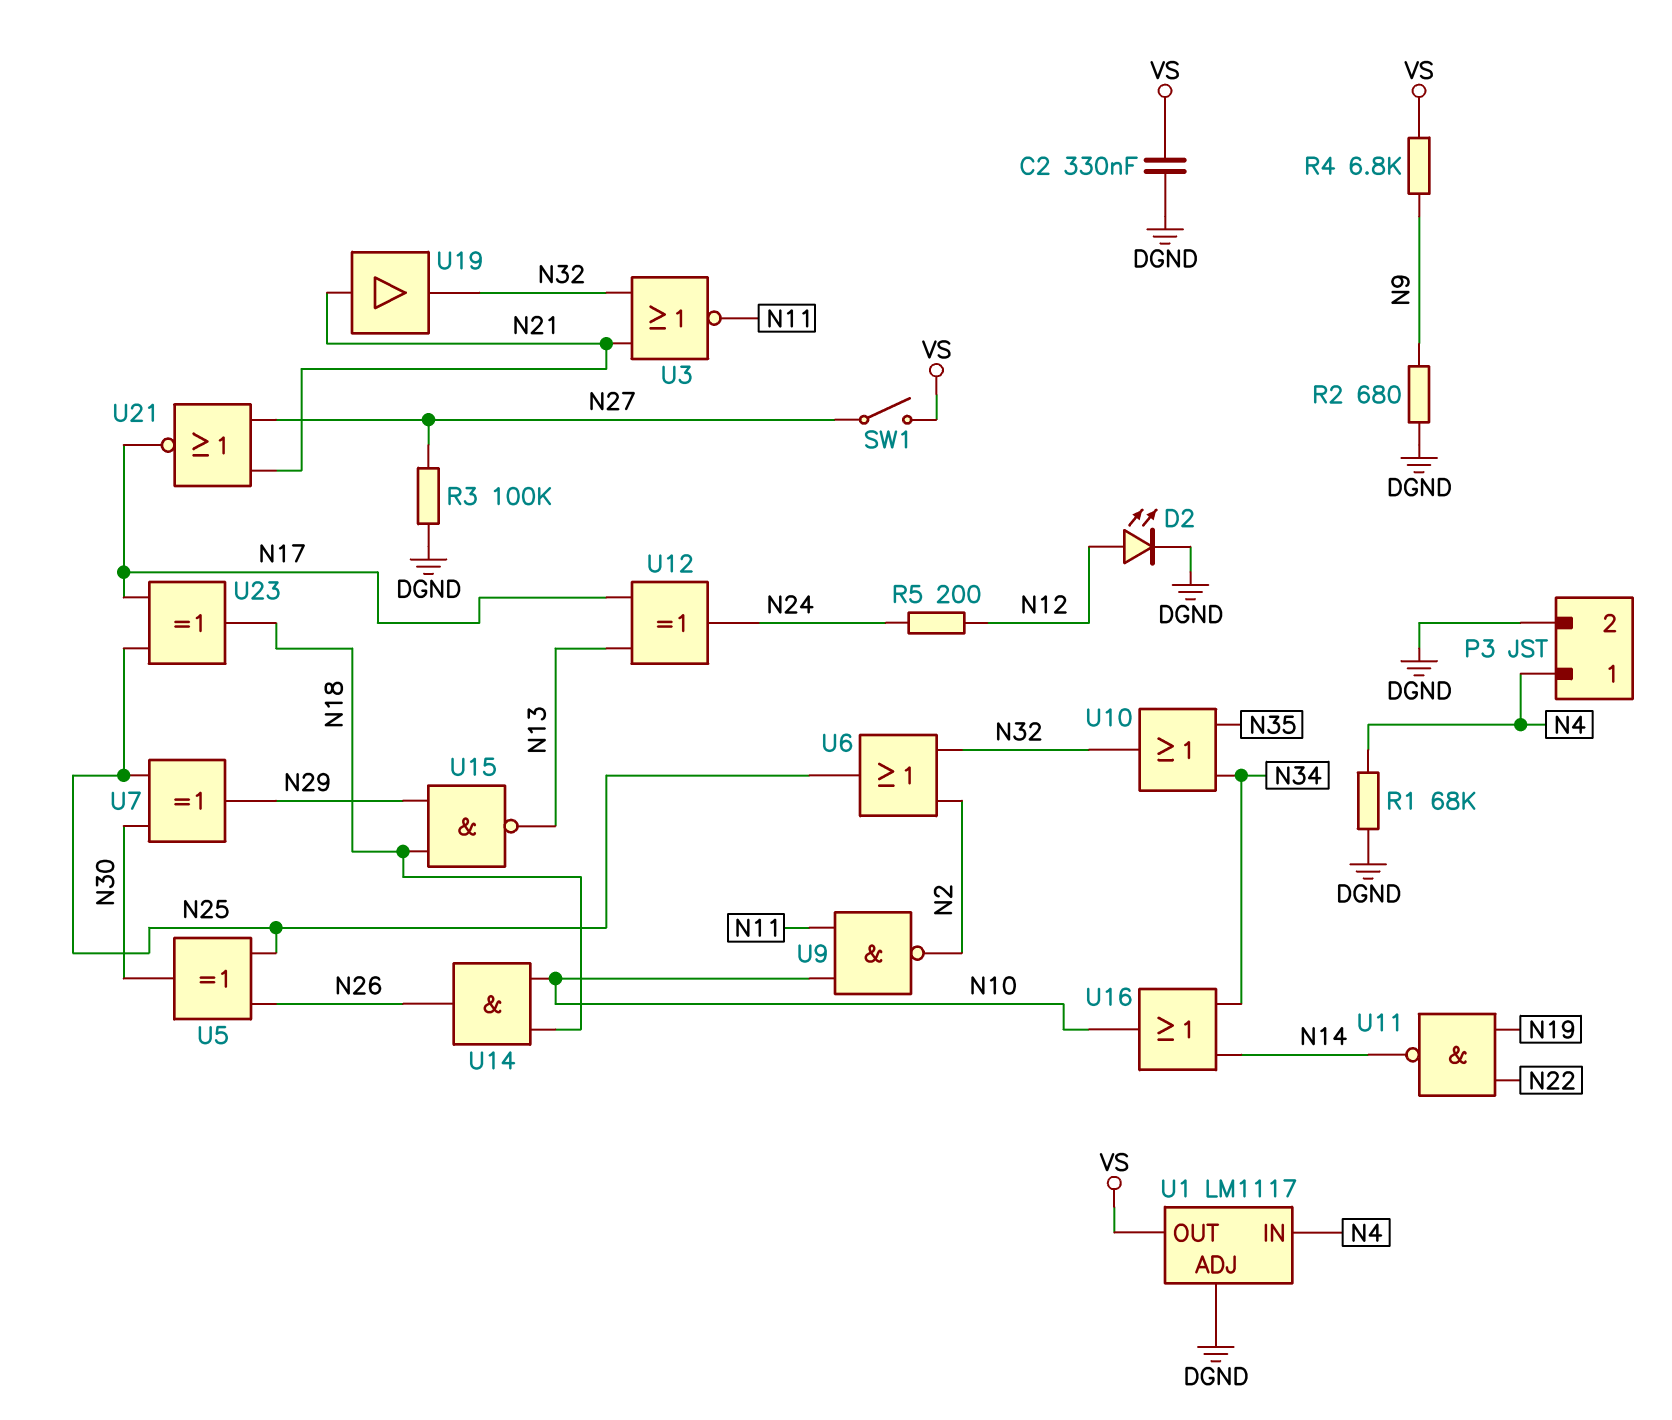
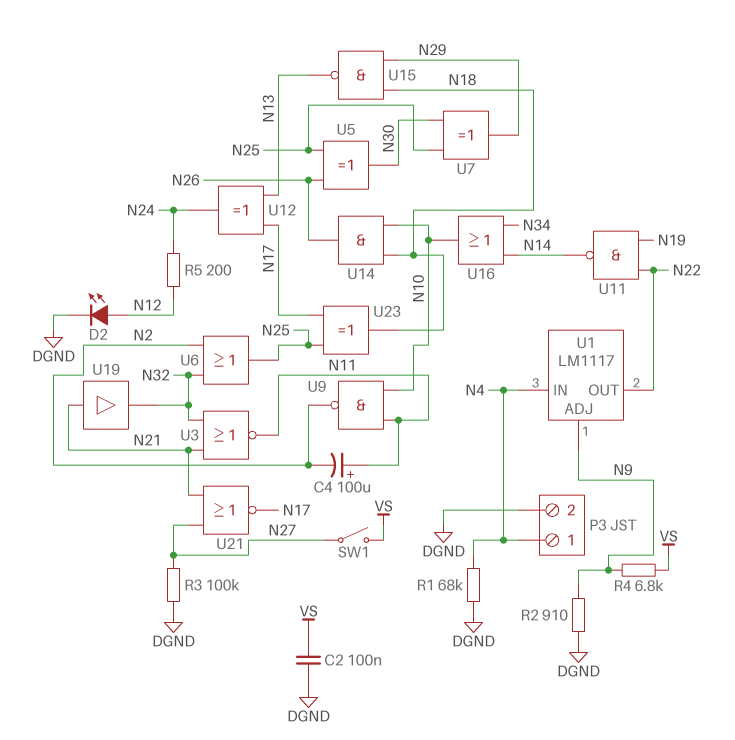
C2: 330nF (DGND, VS) -> 100nF (DGND, VS)
C4: none -> 100uF (plus N11, minus N2)
R2: 680 (DGND, N9) -> 910 (DGND, N9)
U1 pin ADJ: DGND -> N9
U1 pin OUT: VS -> N22
U10: OR (in N34, in N35, out N32) -> none

